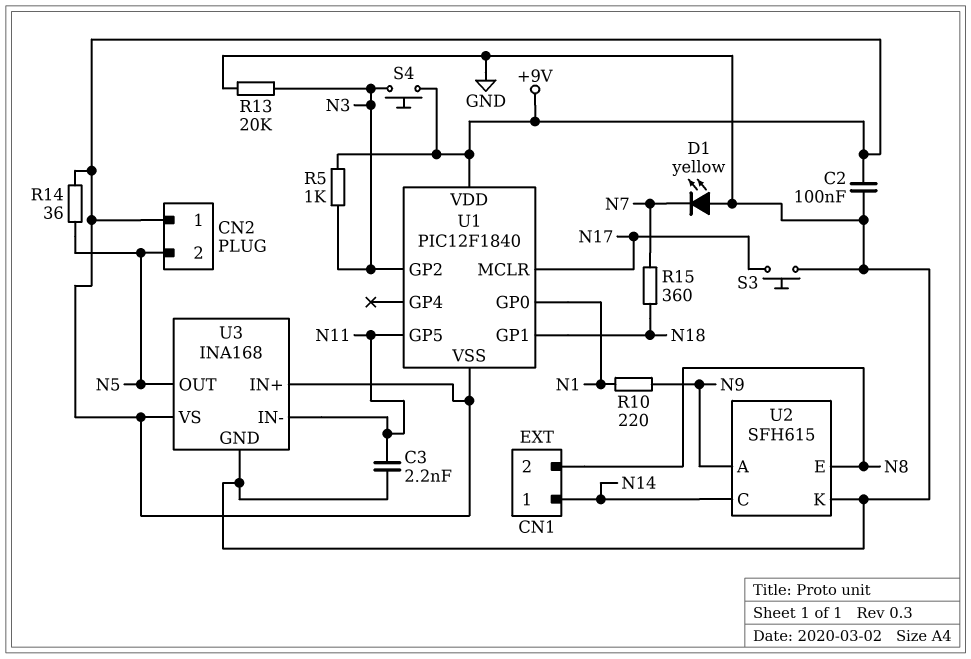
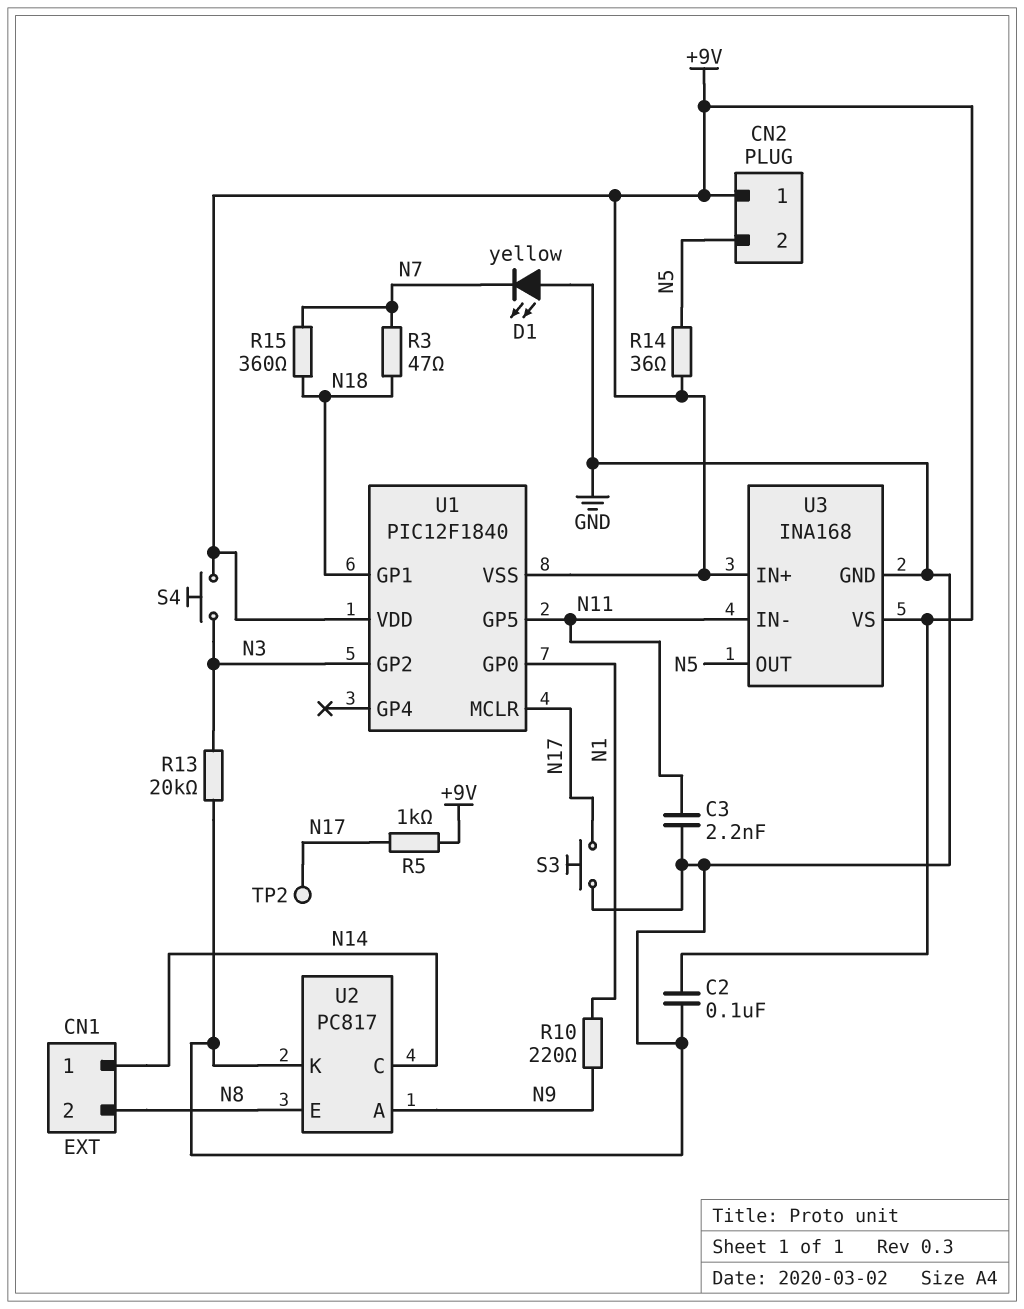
R3: none -> 47 (N7, N18)
R5: 1k (+9V, N3) -> 1k (+9V, N17)
TP2: none -> test point (N17)
U2: SFH615 -> PC817

